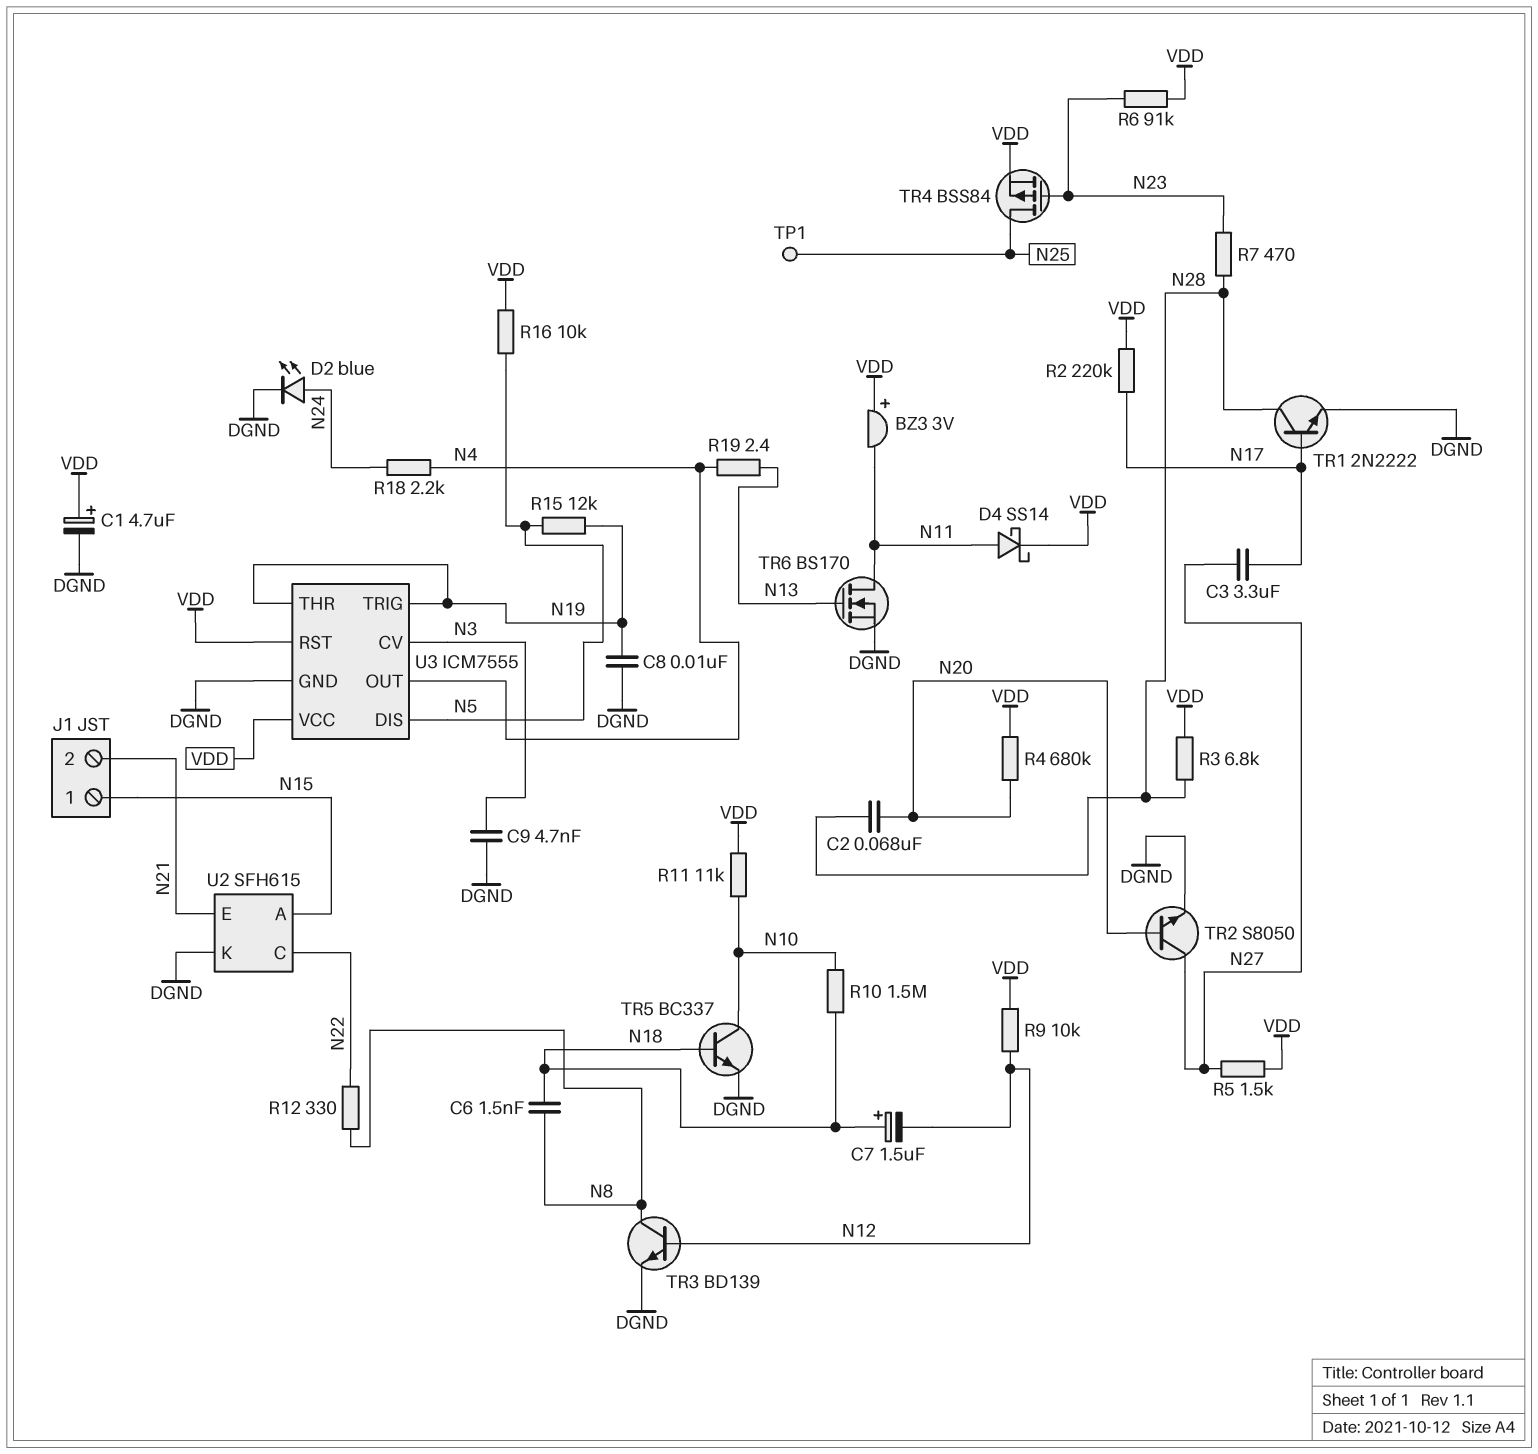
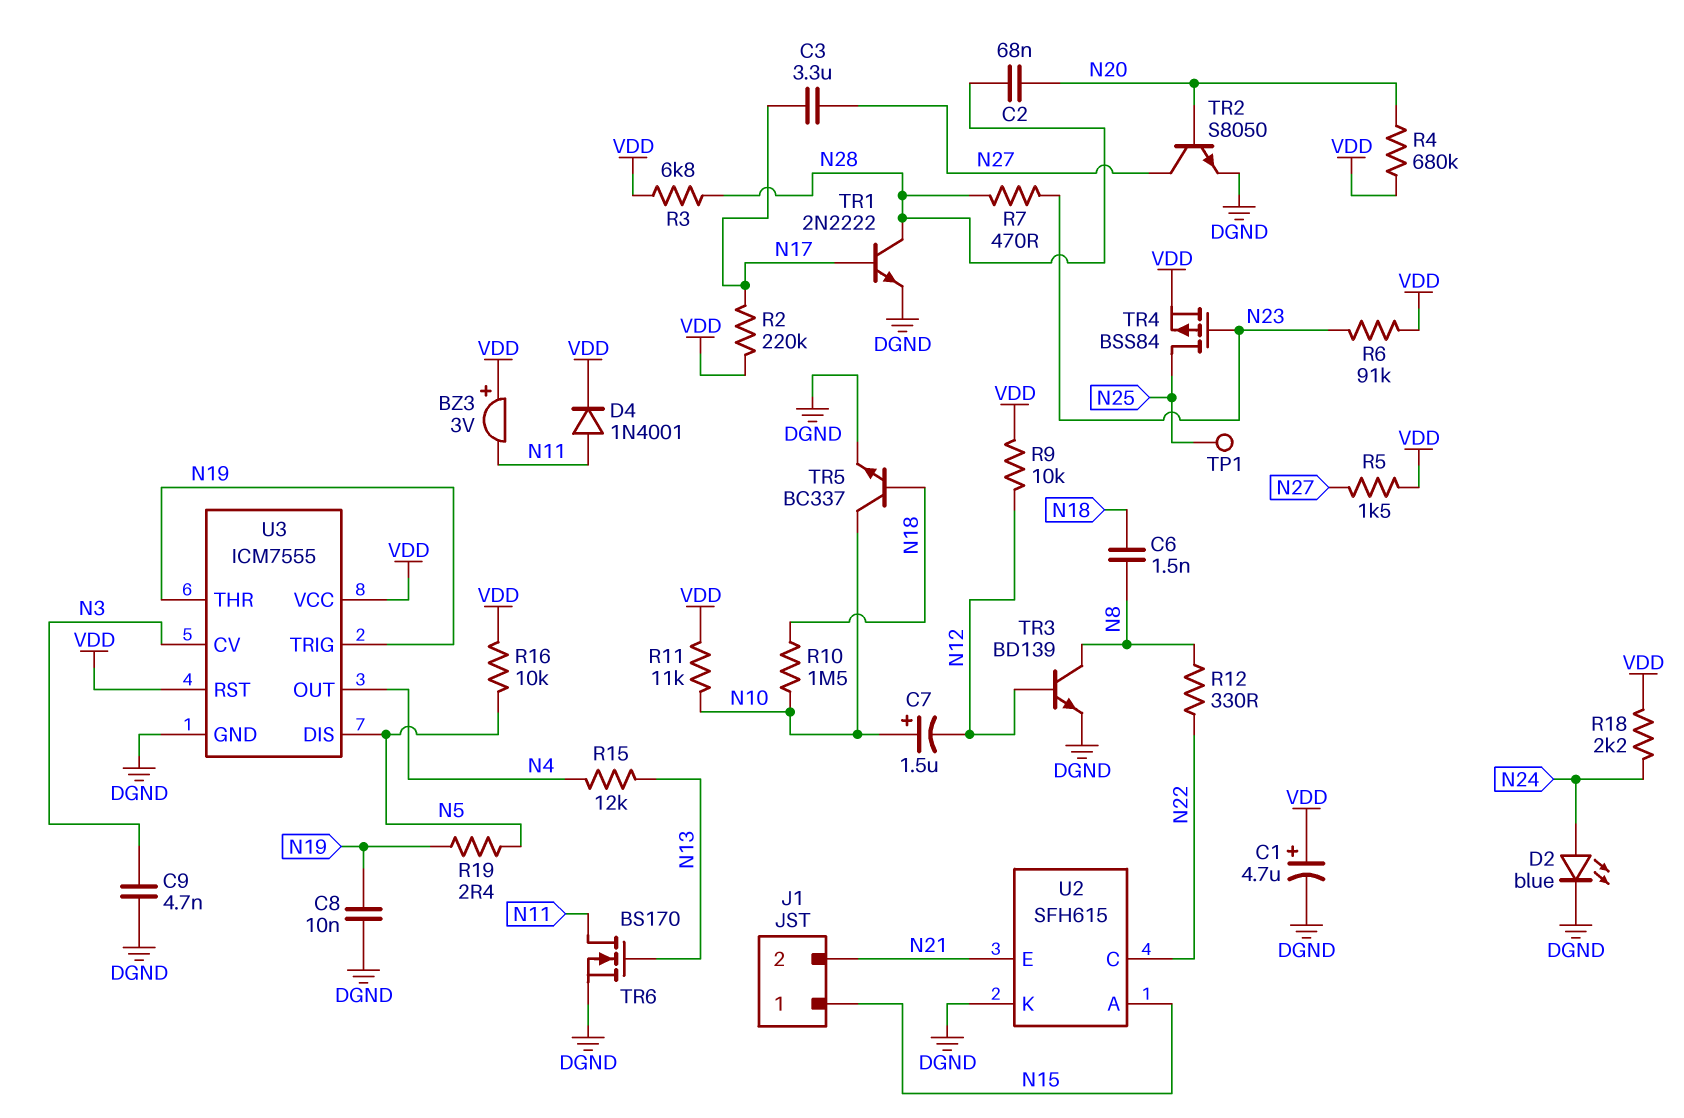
C7: 1.5uF (plus N18, minus N12) -> 1.5uF (plus N10, minus N12)
D4: schottky SS14 (A N11, K VDD) -> diode 1N4001 (A N11, K VDD)
R15: 12k (N5, N19) -> 12k (N4, N13)
R18: 2.2k (N4, N24) -> 2.2k (N24, VDD)
R19: 2.4 (N4, N13) -> 2.4 (N5, N19)

